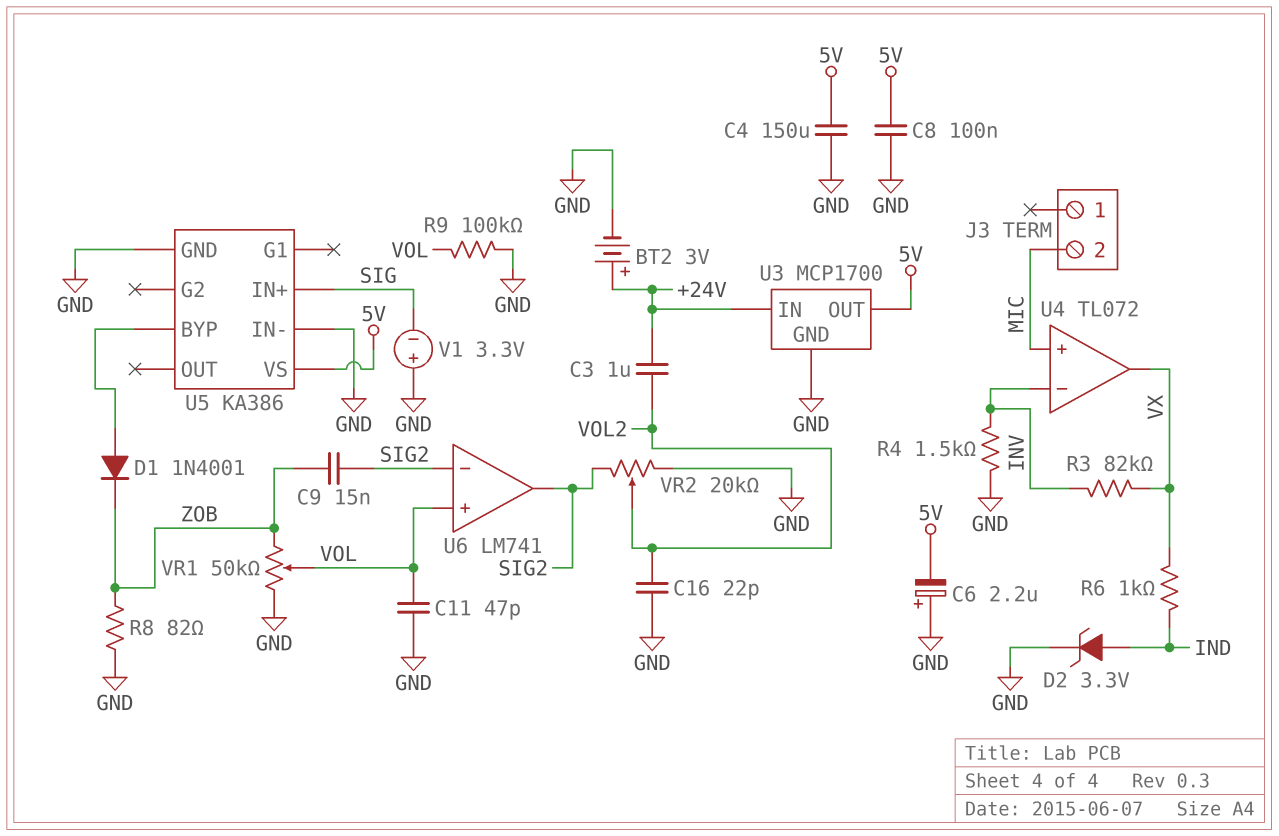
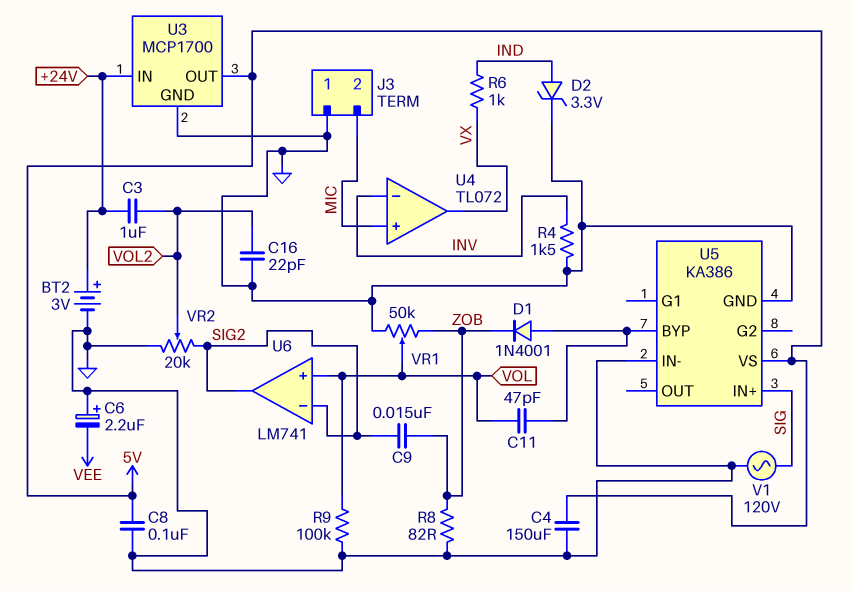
C6: 2.2uF (plus GND, minus 5V) -> 2.2uF (plus GND, minus VEE)
C11: 47pF (GND, VOL) -> 47pF (U5/BYP, VOL)
J3 pin 1: none -> GND
R3: 82k (INV, VX) -> none
V1: 3.3V (plus GND, minus SIG) -> AC 120V (GND, SIG)

